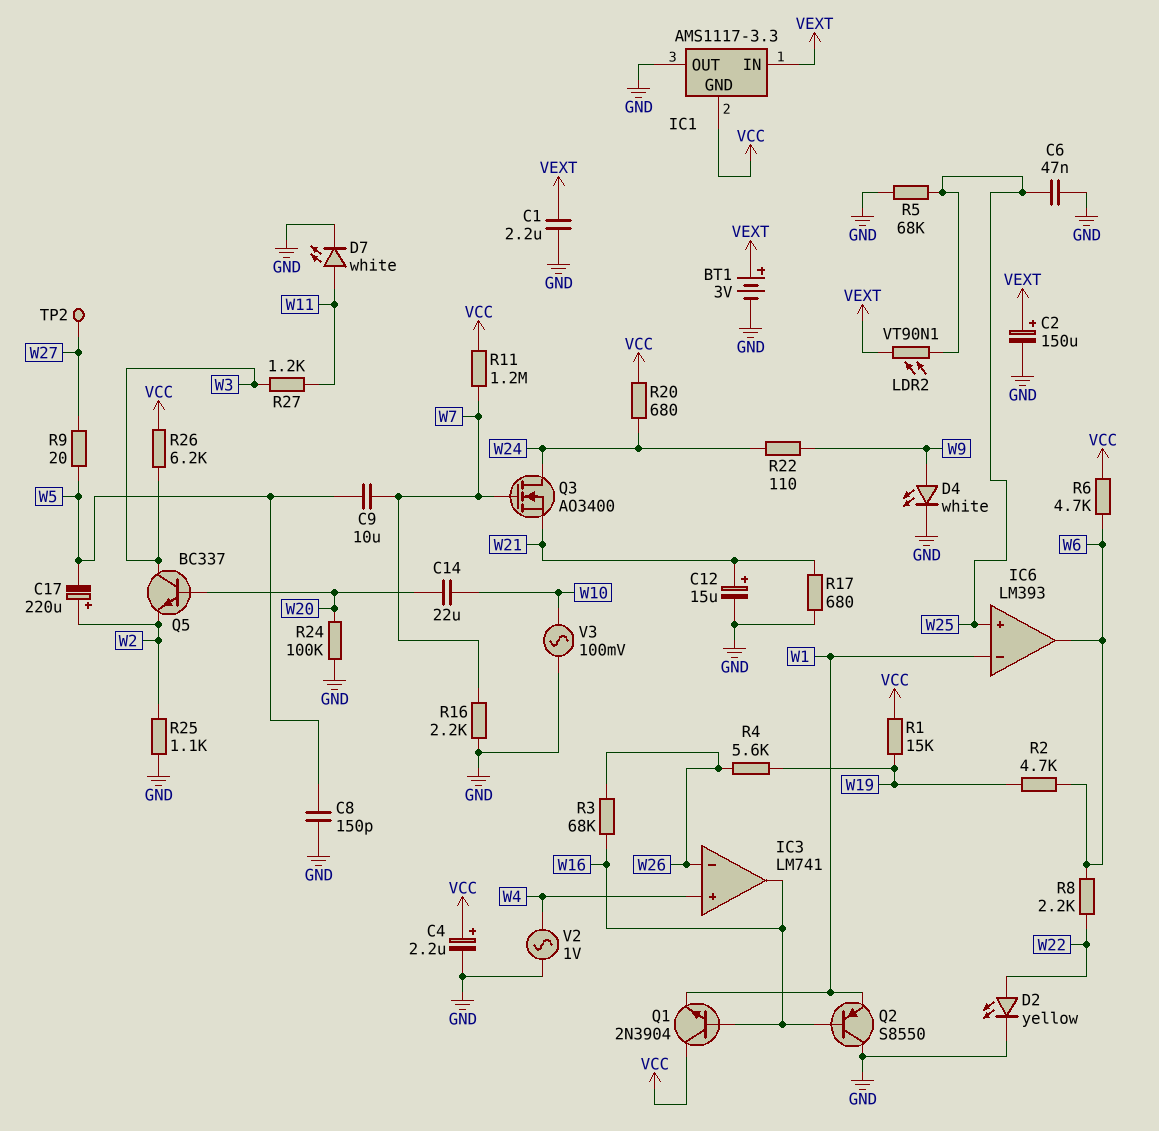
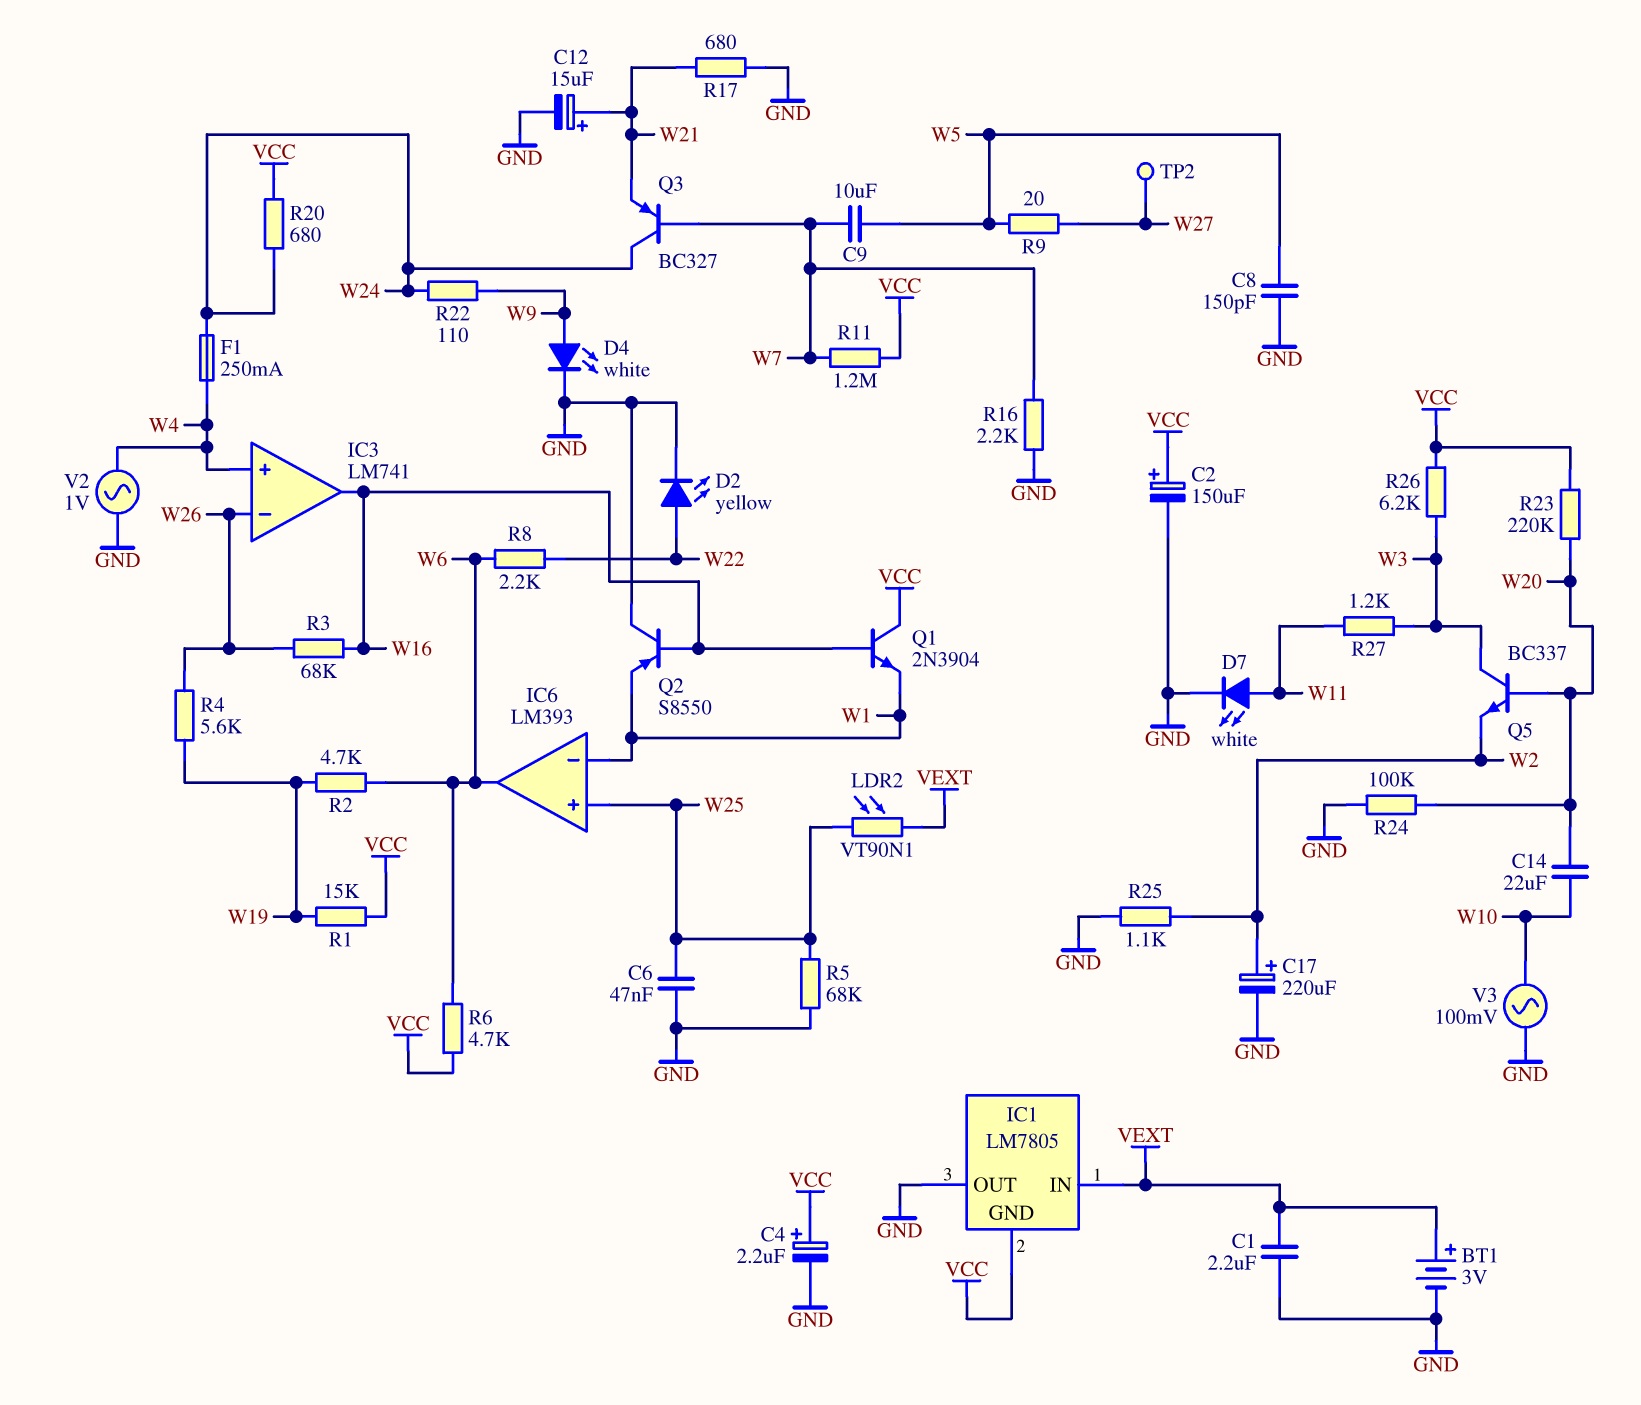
C2: 150uF (plus VEXT, minus GND) -> 150uF (plus VCC, minus GND)
C17: 220uF (plus W2, minus W5) -> 220uF (plus W2, minus GND)
F1: none -> 250mA (W4, W24)
IC1: AMS1117-3.3 -> LM7805
Q3: NMOS AO3400 (G W7, D W24, S W21) -> PNP BC327 (B W7, C W24, E W21)
R23: none -> 220k (VCC, W20)

